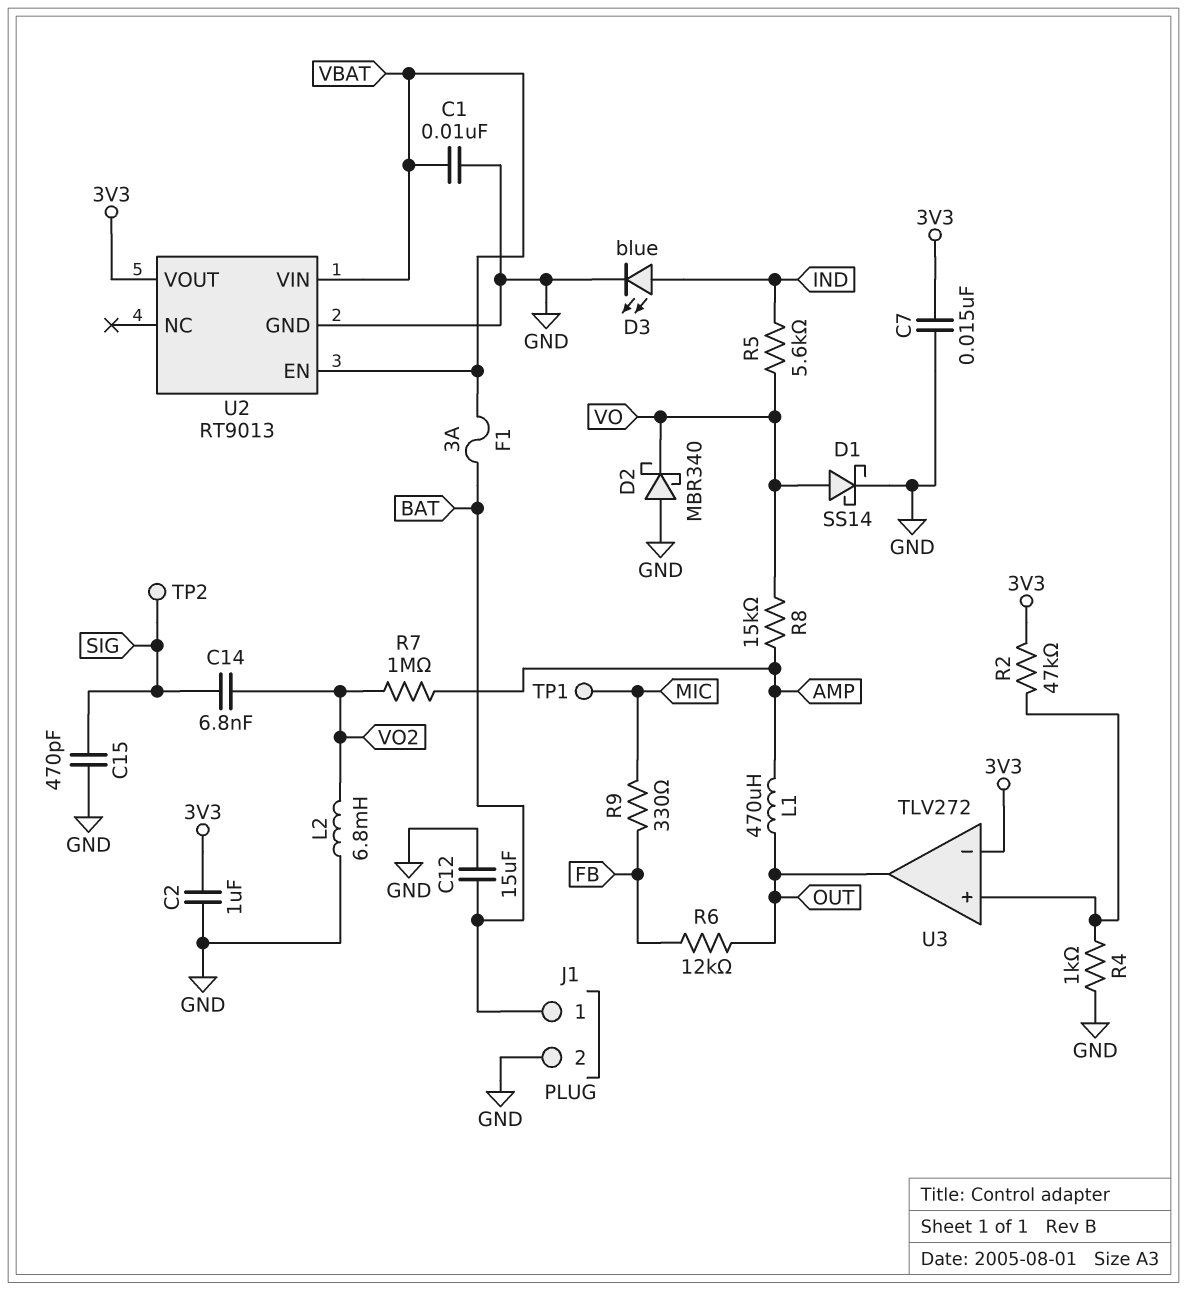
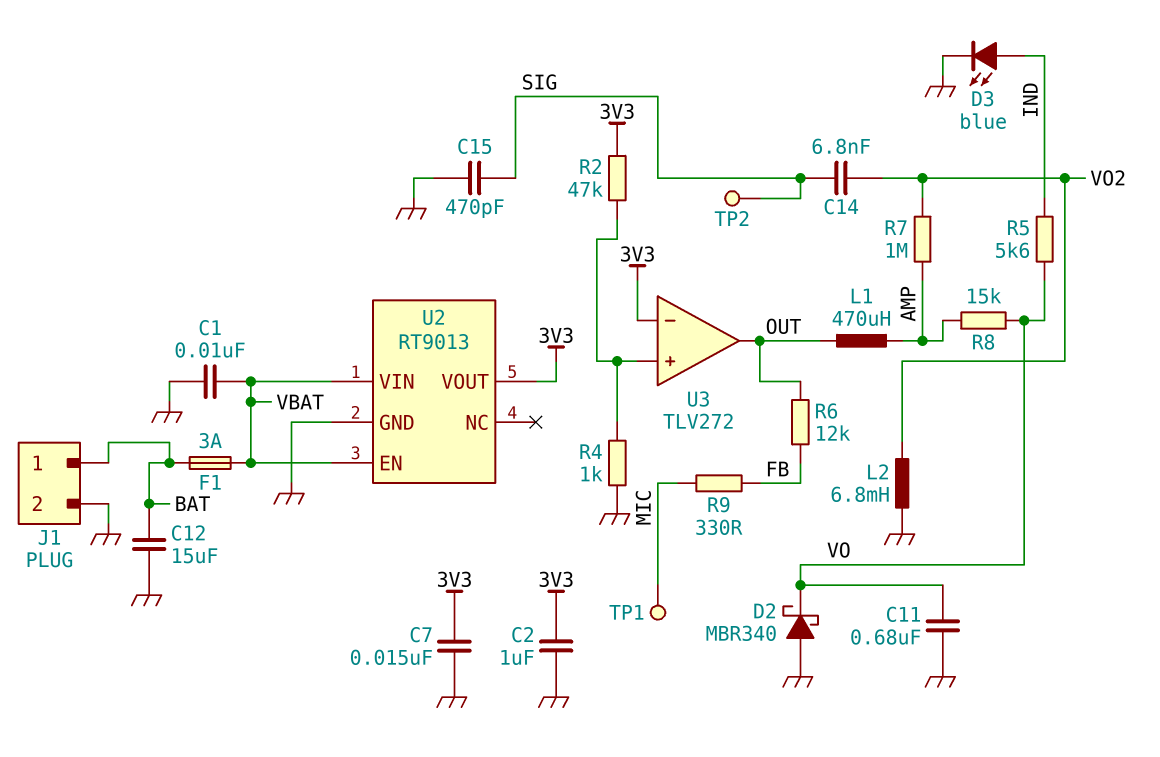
C11: none -> 680nF (GND, VO)
D1: schottky SS14 (A VO, K GND) -> none

